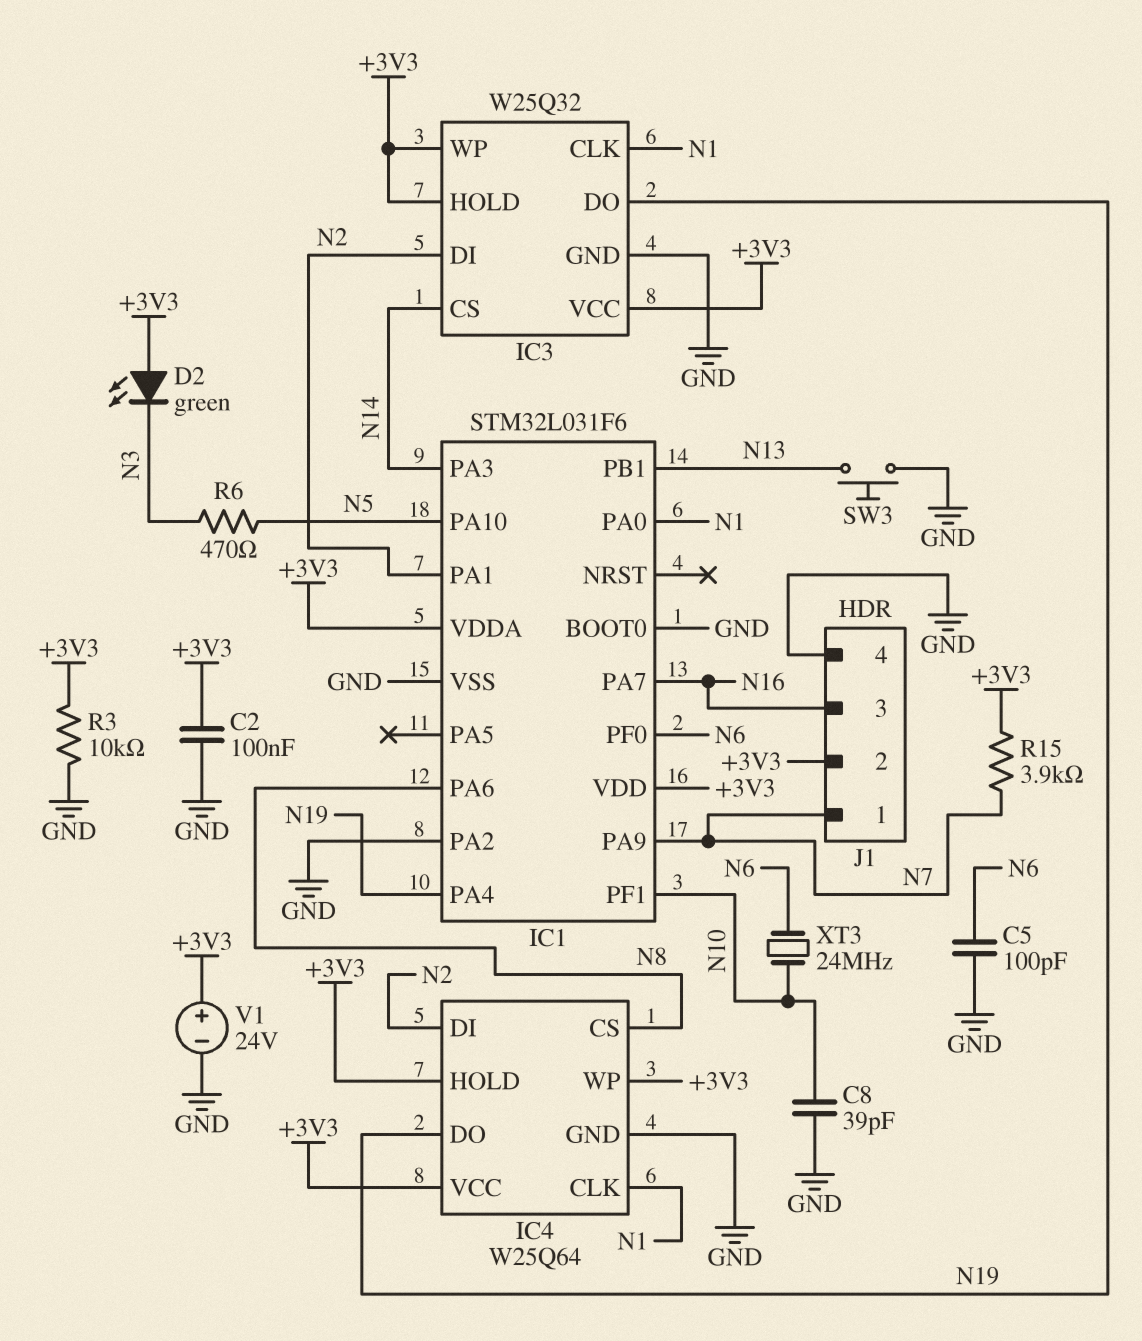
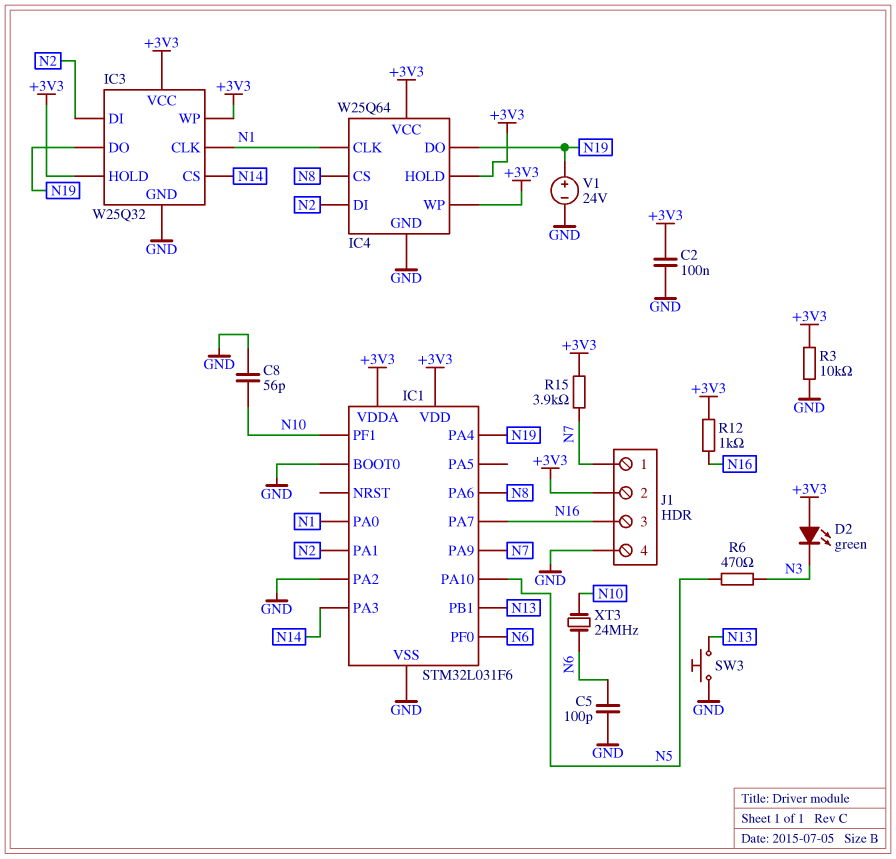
C8: 39pF (GND, N10) -> 56pF (GND, N10)
R12: none -> 1k (+3V3, N16)
V1: 24V (plus +3V3, minus GND) -> 24V (plus N19, minus GND)

